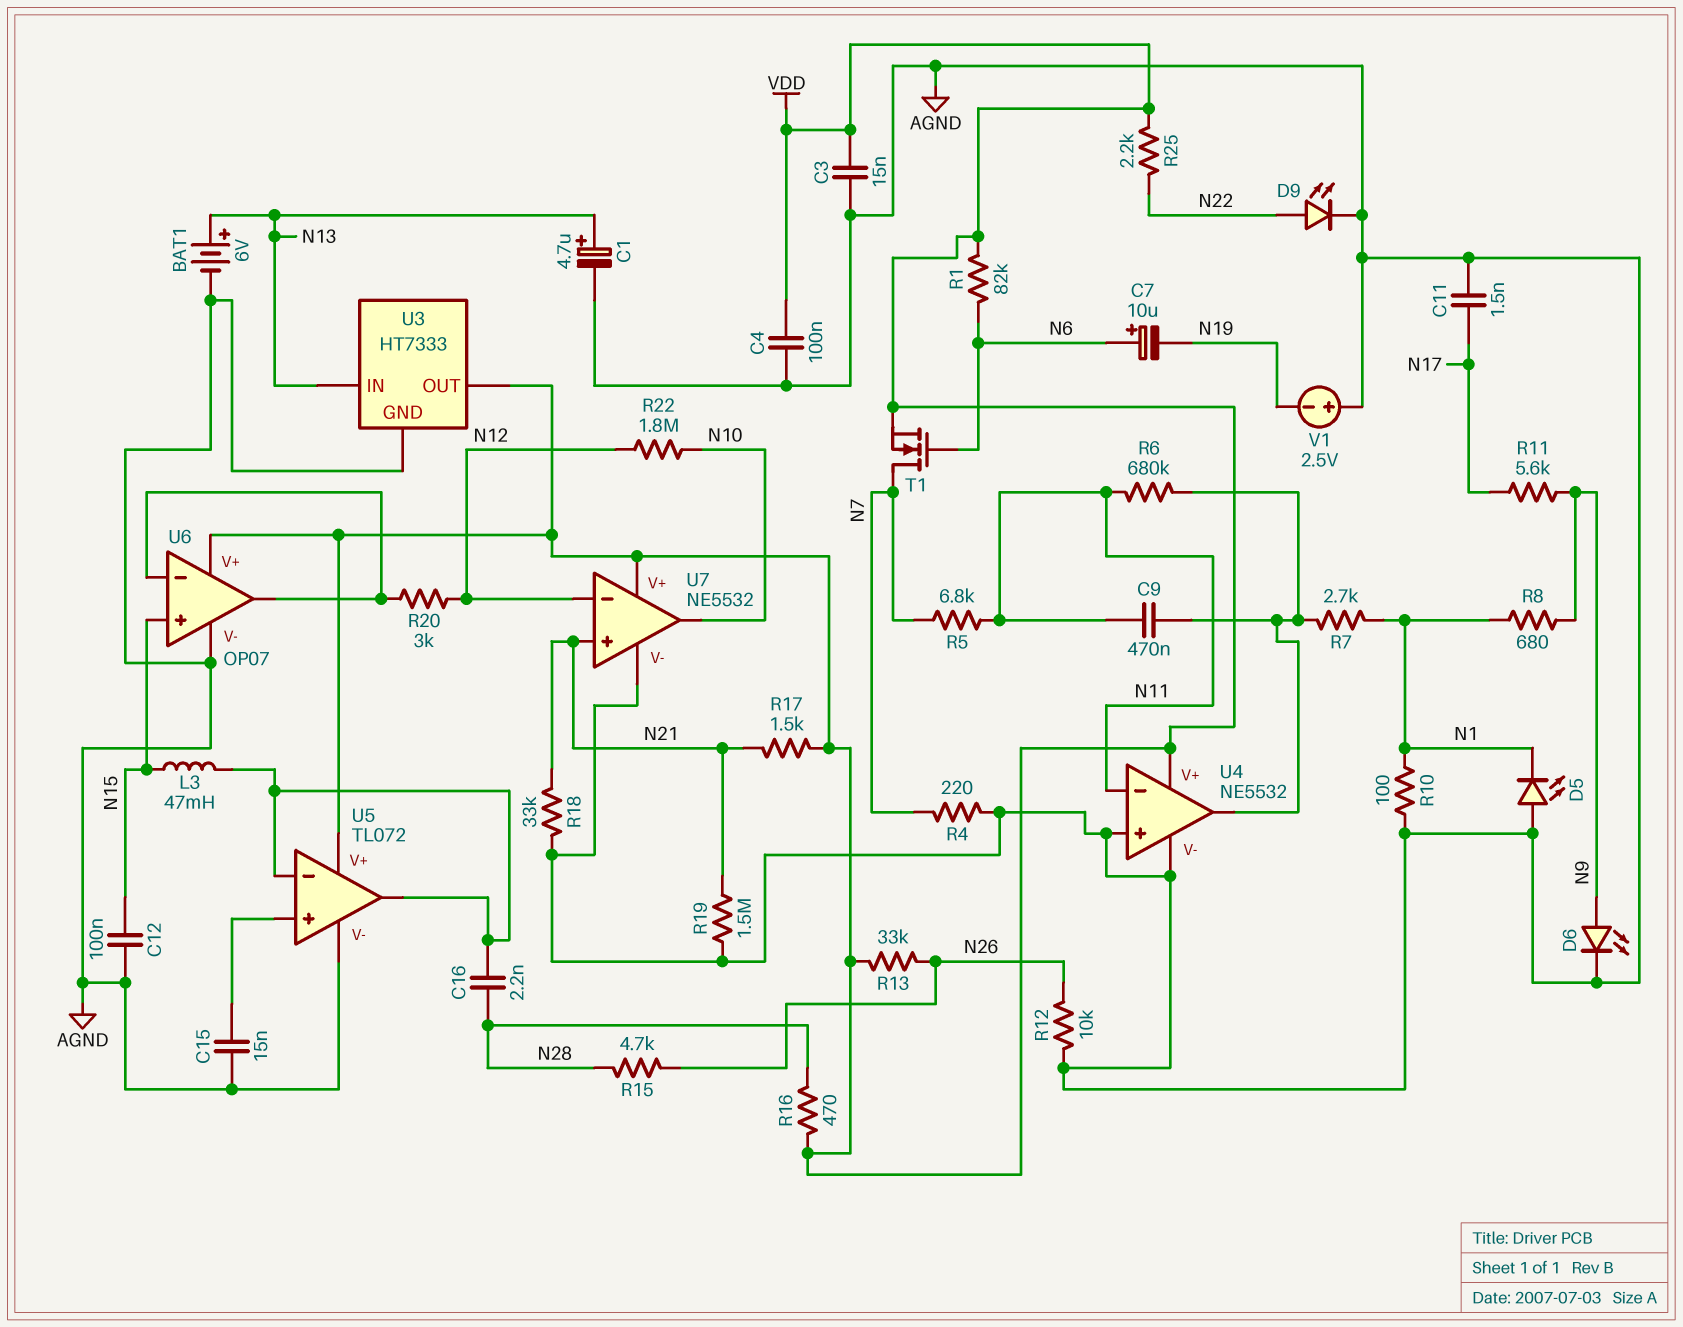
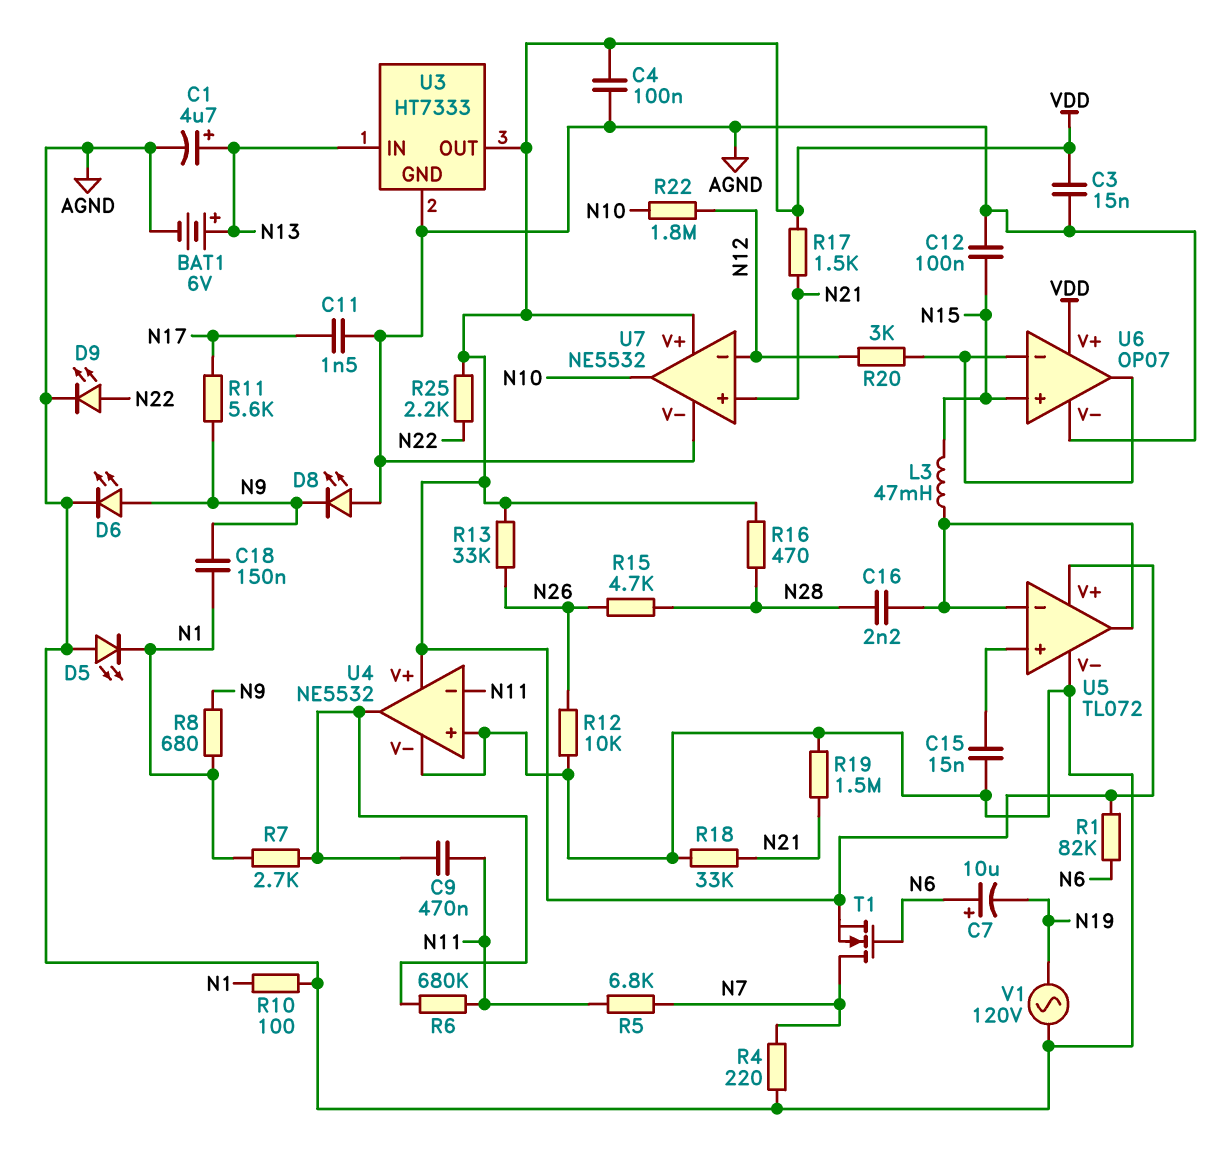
C18: none -> 150nF (N1, N9)
D8: none -> LED (A AGND, K N9)
V1: 2.5V (plus AGND, minus N19) -> AC 120V (AGND, N19)

